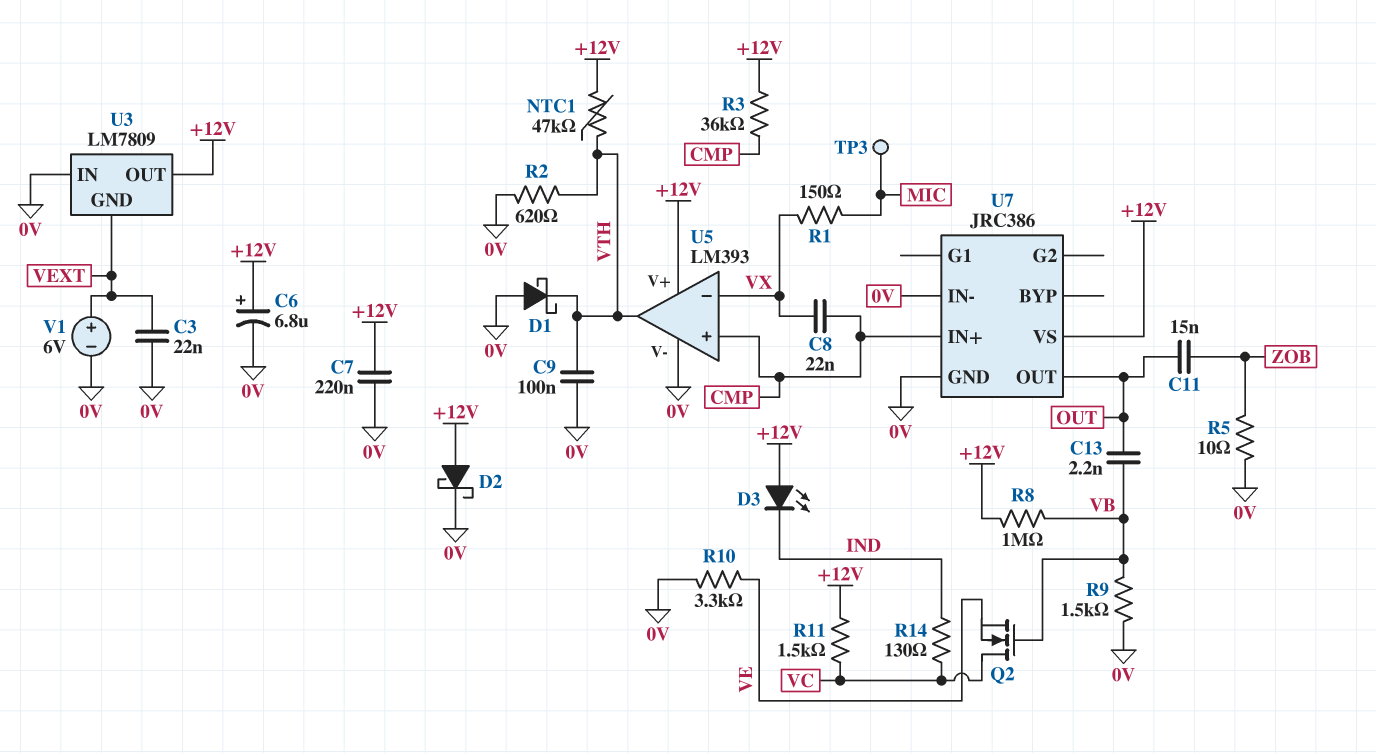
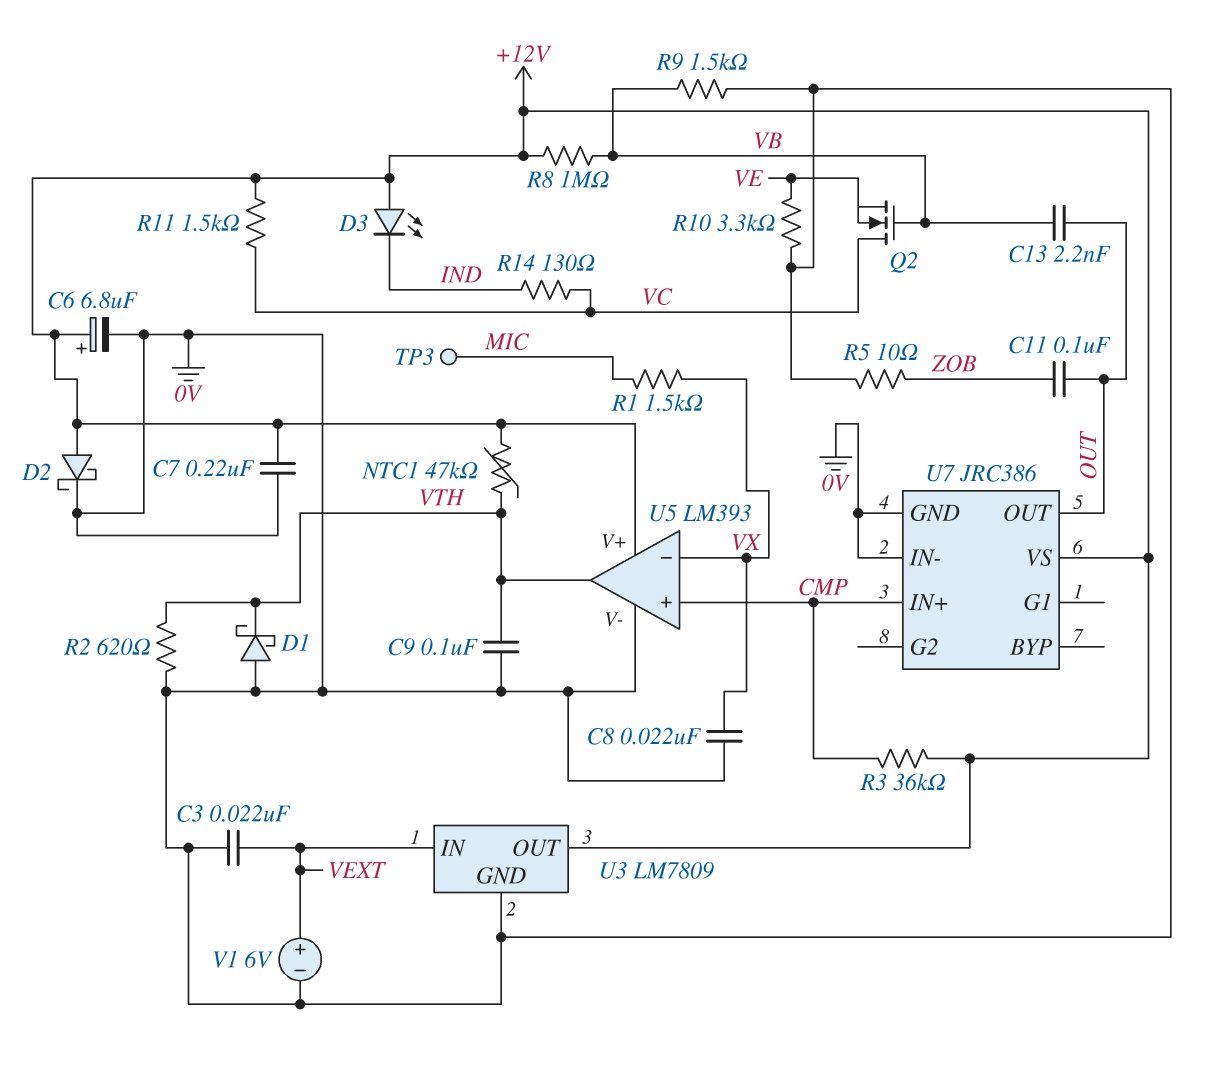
C8: 22nF (CMP, VX) -> 22nF (0V, VX)
C11: 15nF (OUT, ZOB) -> 100nF (OUT, ZOB)
R1: 150 (MIC, VX) -> 1.5k (MIC, VX)
U3 pin GND: VEXT -> 0V
U3 pin IN: 0V -> VEXT

